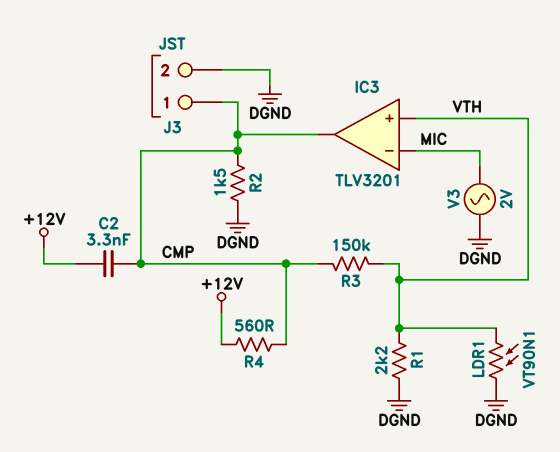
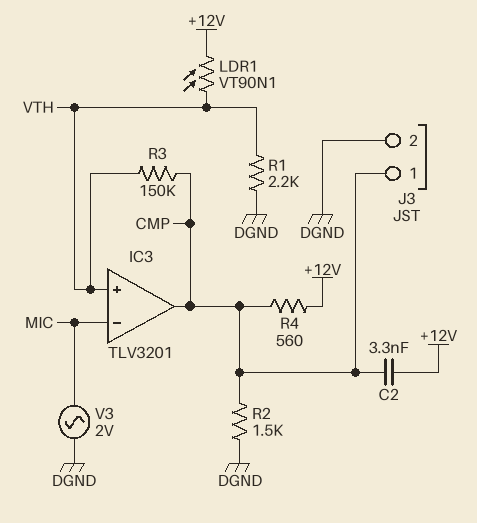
LDR1: VT90N1 (DGND, VTH) -> VT90N1 (+12V, VTH)

